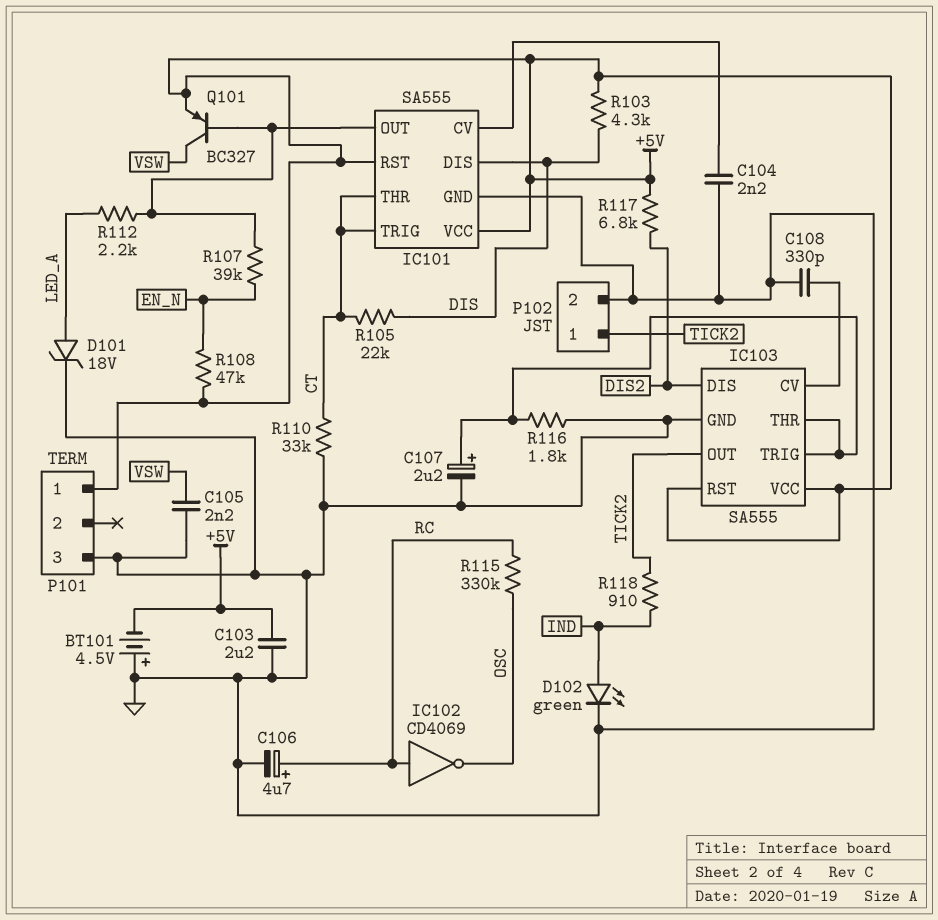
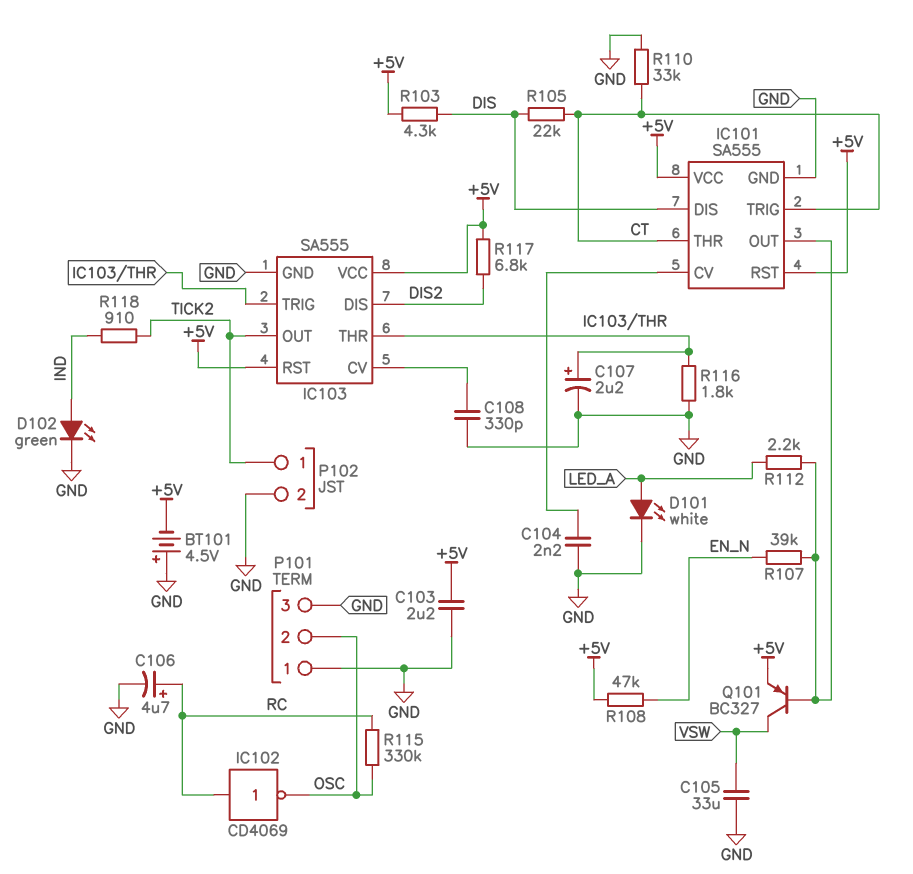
C105: 2.2nF (GND, VSW) -> 33uF (GND, VSW)
D101: zener 18V (A LED_A, K GND) -> LED white (A LED_A, K GND)
P101 pin 1: +5V -> GND
P101 pin 2: none -> OSC

